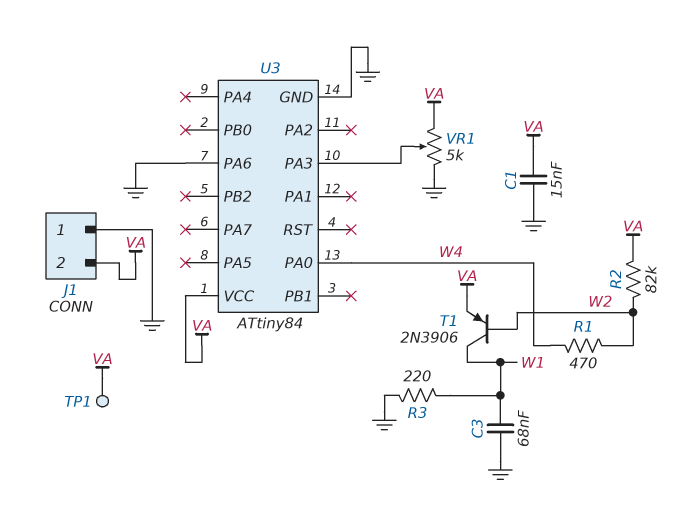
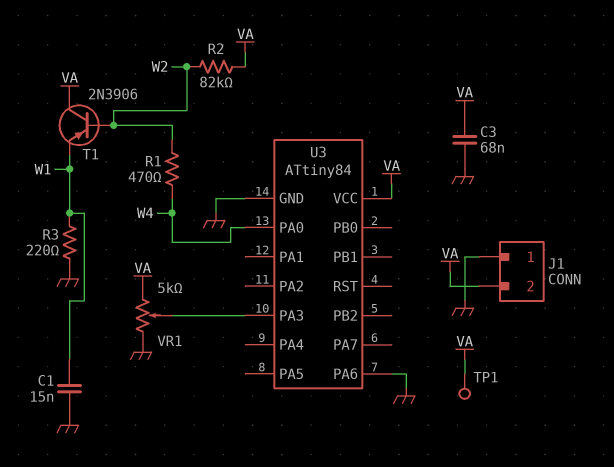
C1: 15nF (GND, VA) -> 15nF (GND, W1)
C3: 68nF (GND, W1) -> 68nF (GND, VA)
T1: PNP 2N3906 (B W2, C W1, E VA) -> PNP 2N3906 (B W2, C VA, E W1)

